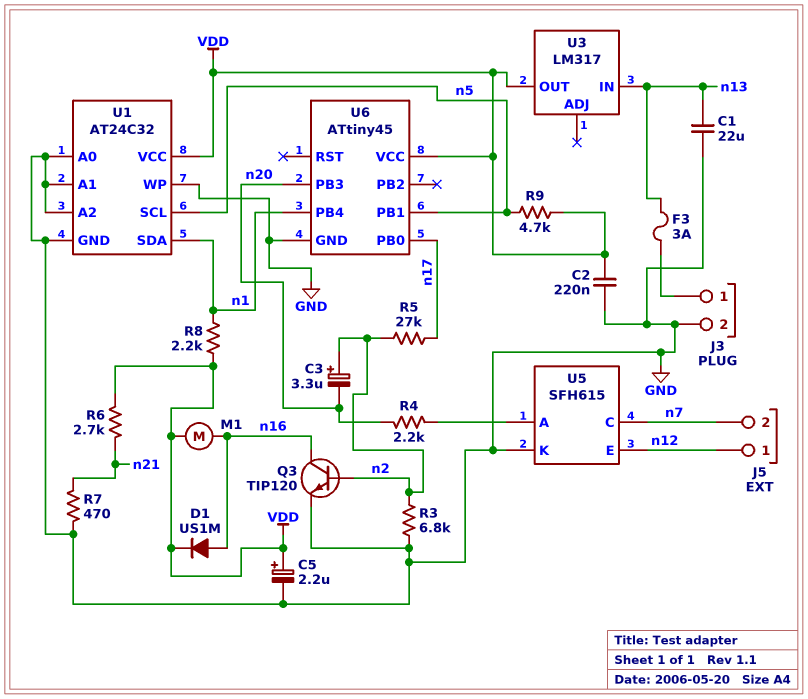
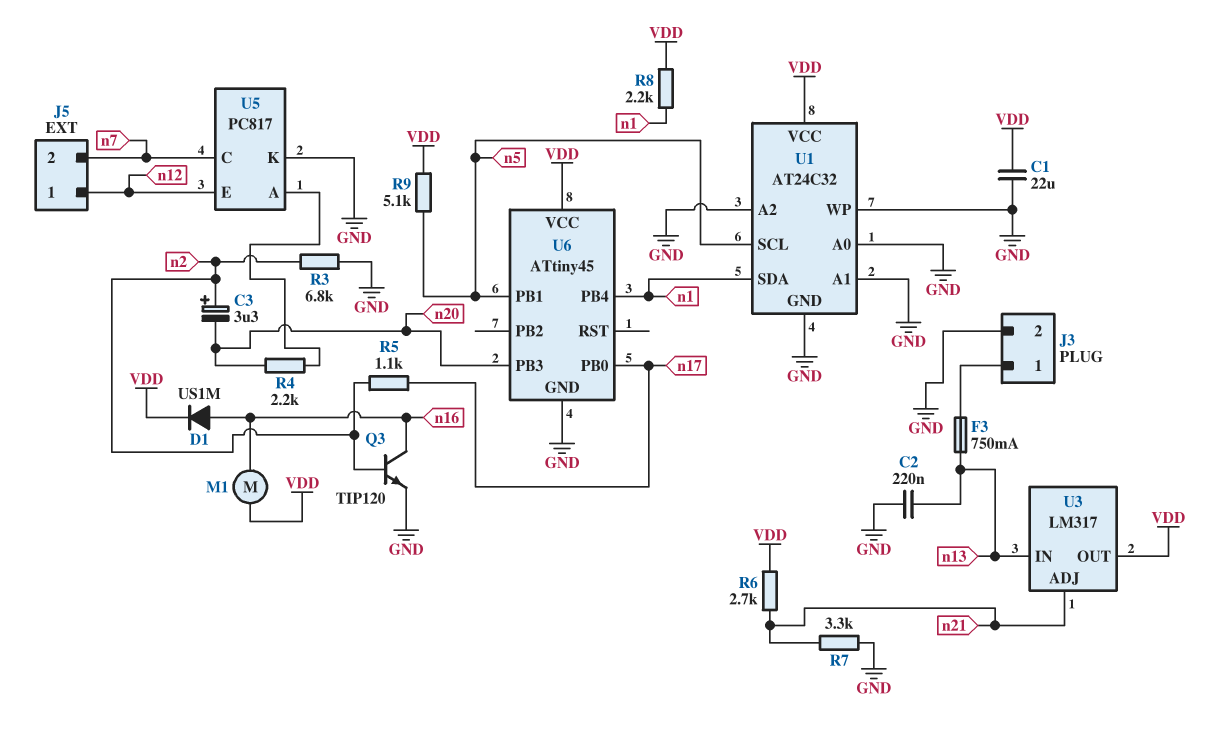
C1: 22uF (GND, n13) -> 22uF (GND, VDD)
C2: 220nF (GND, VDD) -> 220nF (GND, n13)
C5: 2.2uF (plus VDD, minus GND) -> none
F3: 3A (J3/1, n13) -> 750mA (J3/1, n13)
R5: 27k (n2, n17) -> 1.1k (n2, n17)
R7: 470 (GND, n21) -> 3.3k (GND, n21)
R9: 4.7k (VDD, n5) -> 5.1k (VDD, n5)
U3 pin ADJ: none -> n21
U5: SFH615 -> PC817

